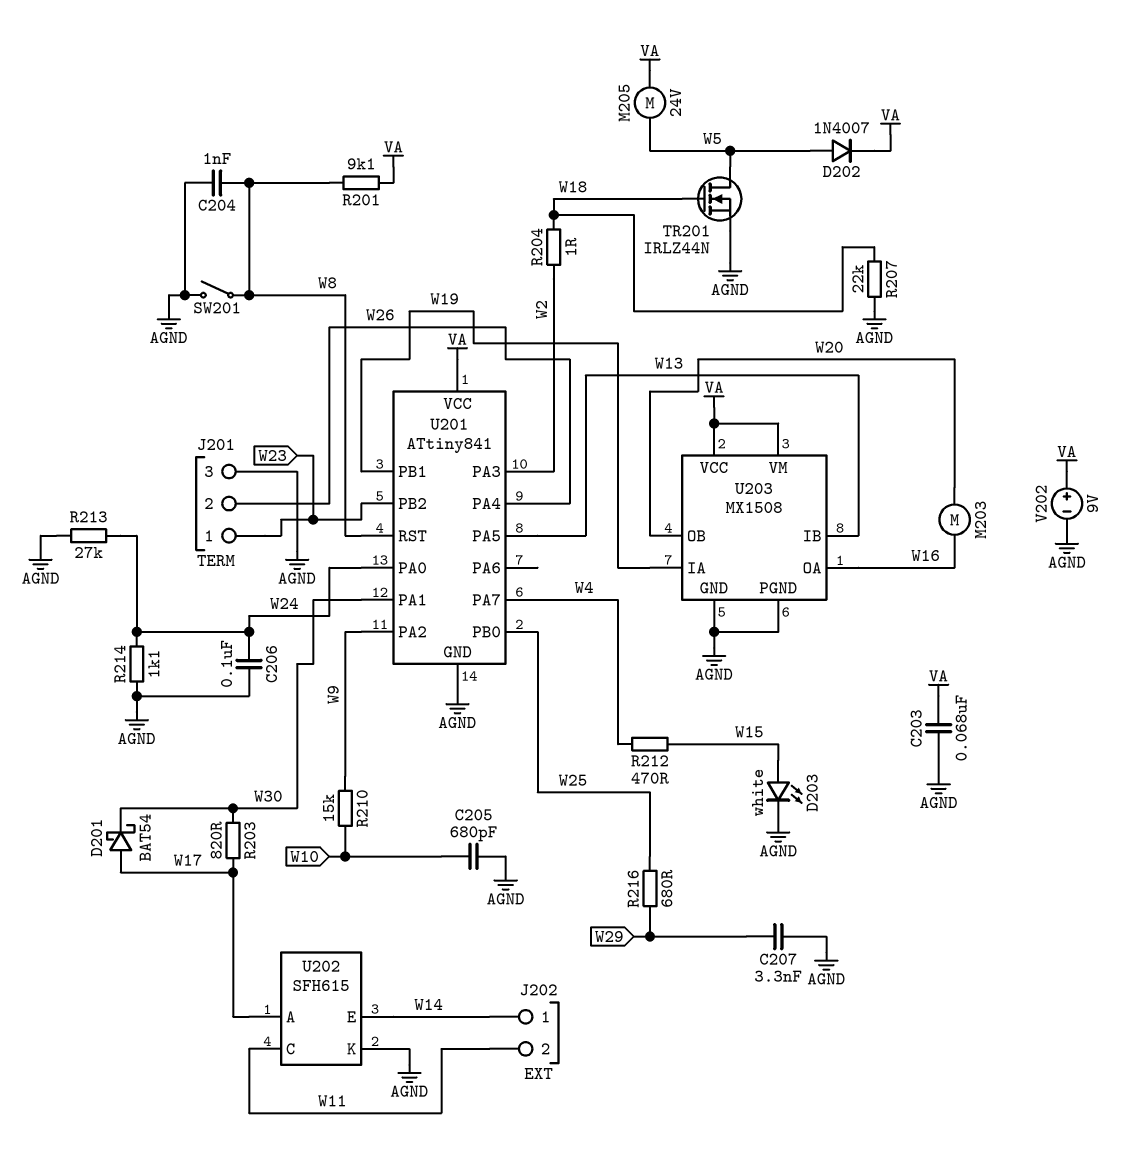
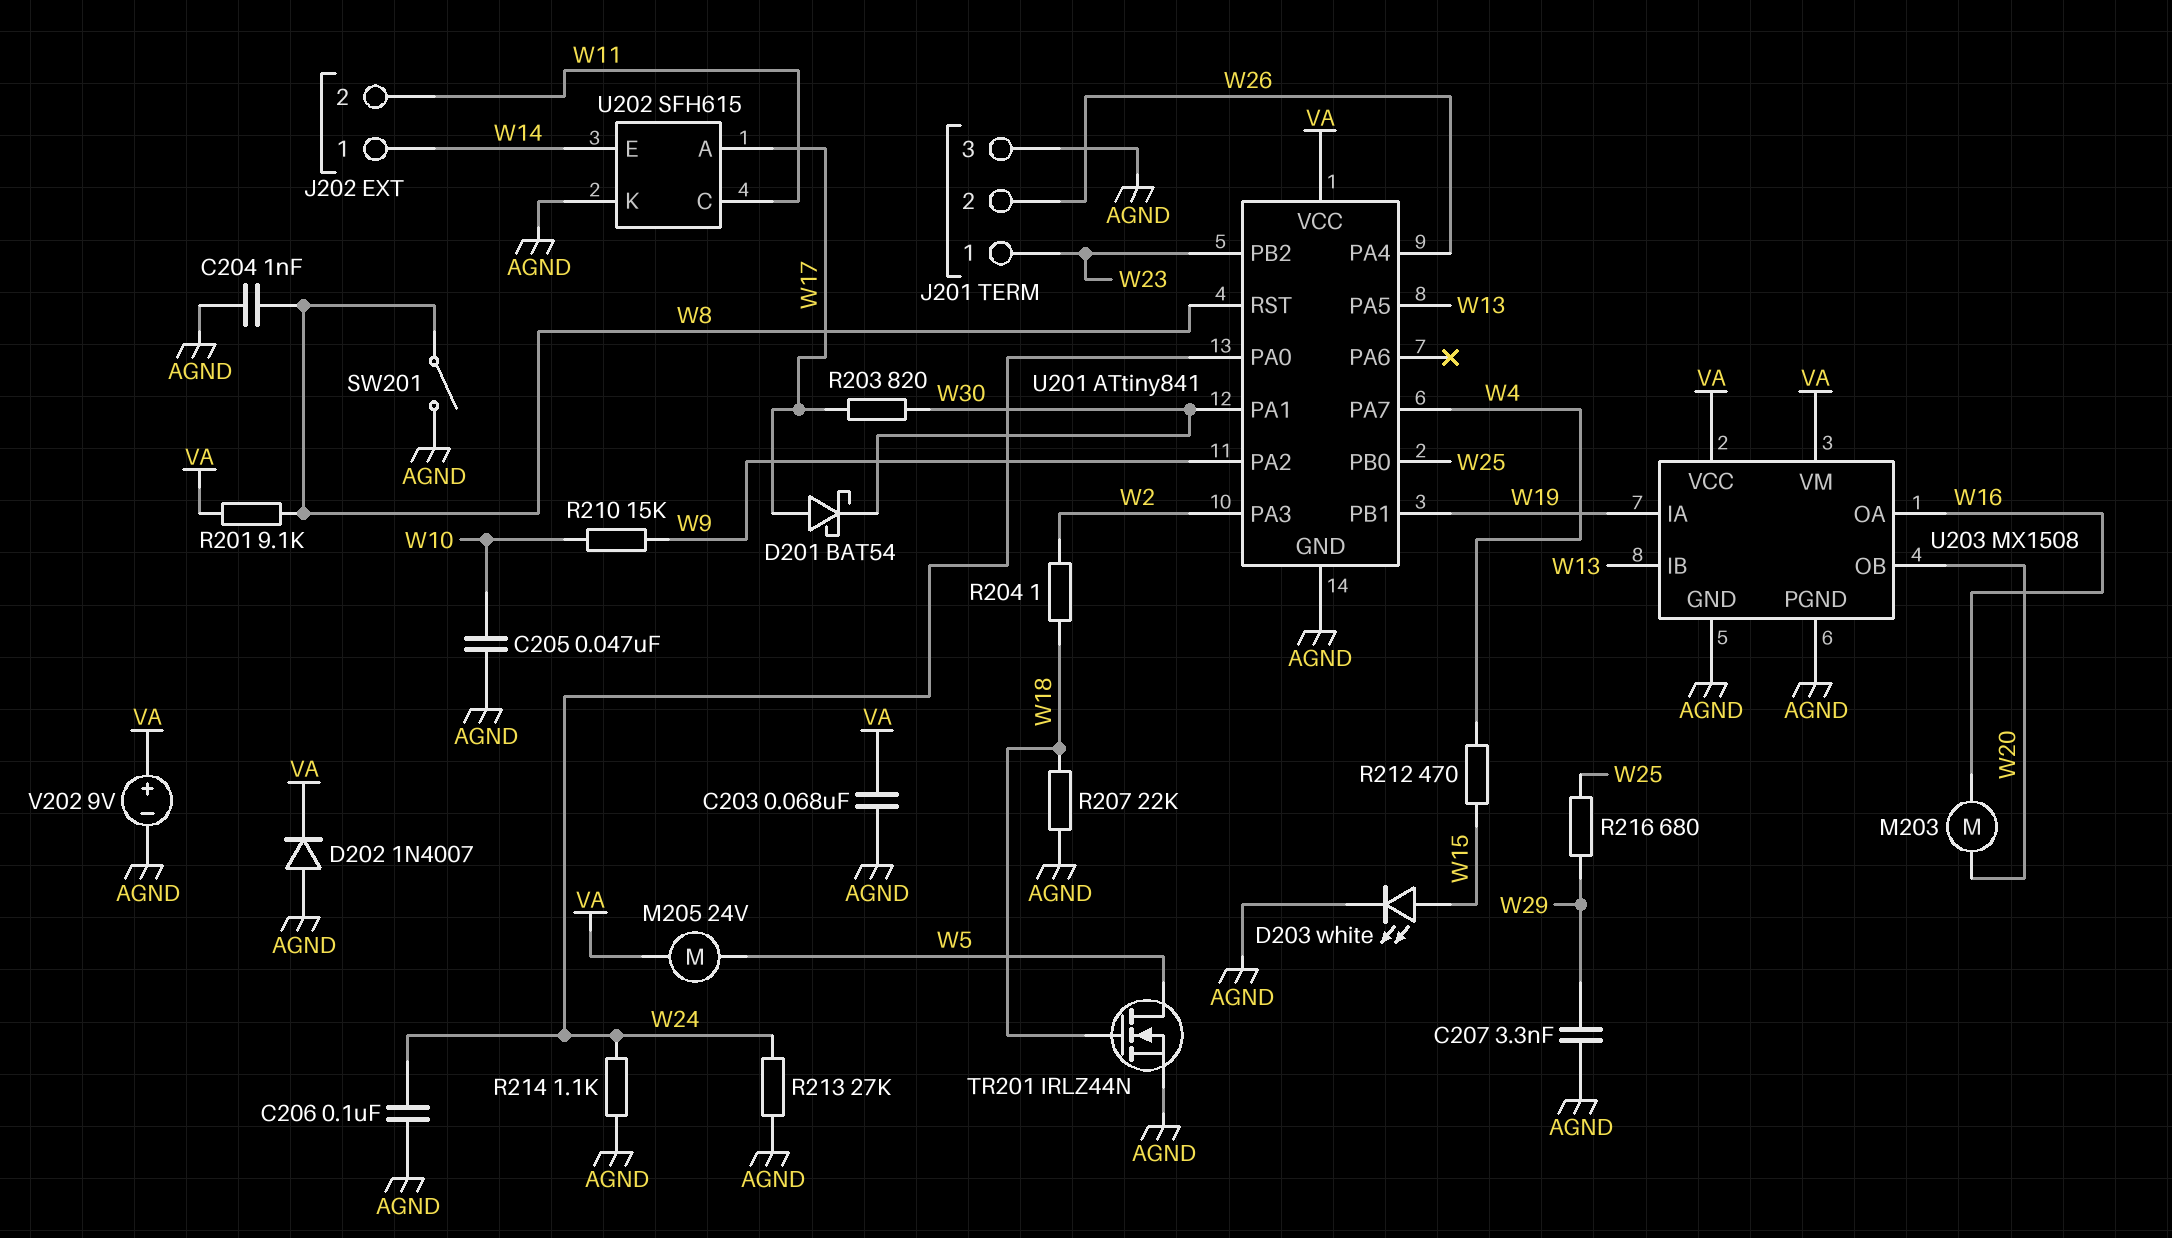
C205: 680pF (AGND, W10) -> 47nF (AGND, W10)
D202: diode 1N4007 (A W5, K VA) -> diode 1N4007 (A AGND, K VA)

